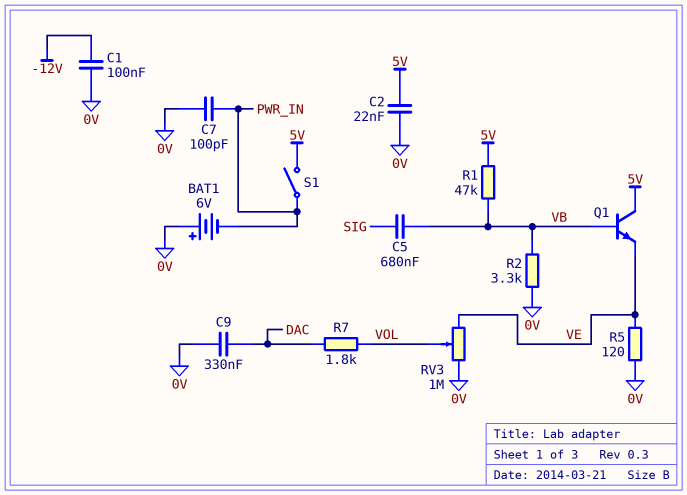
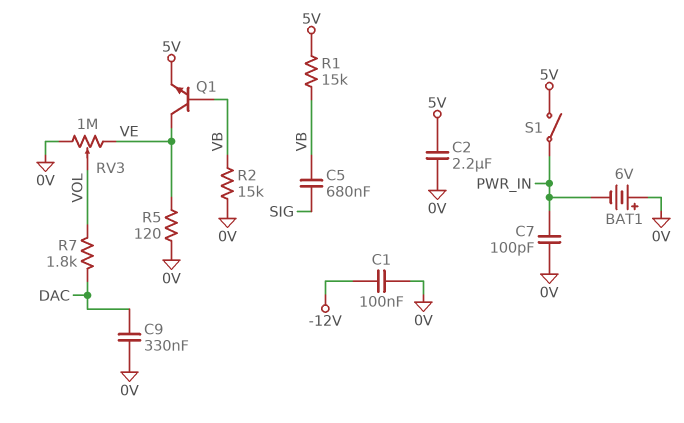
C2: 22nF (0V, 5V) -> 2.2uF (0V, 5V)
Q1: NPN (B VB, C 5V, E VE) -> NPN (B VB, C VE, E 5V)
R1: 47k (5V, VB) -> 15k (5V, VB)
R2: 3.3k (0V, VB) -> 15k (0V, VB)

